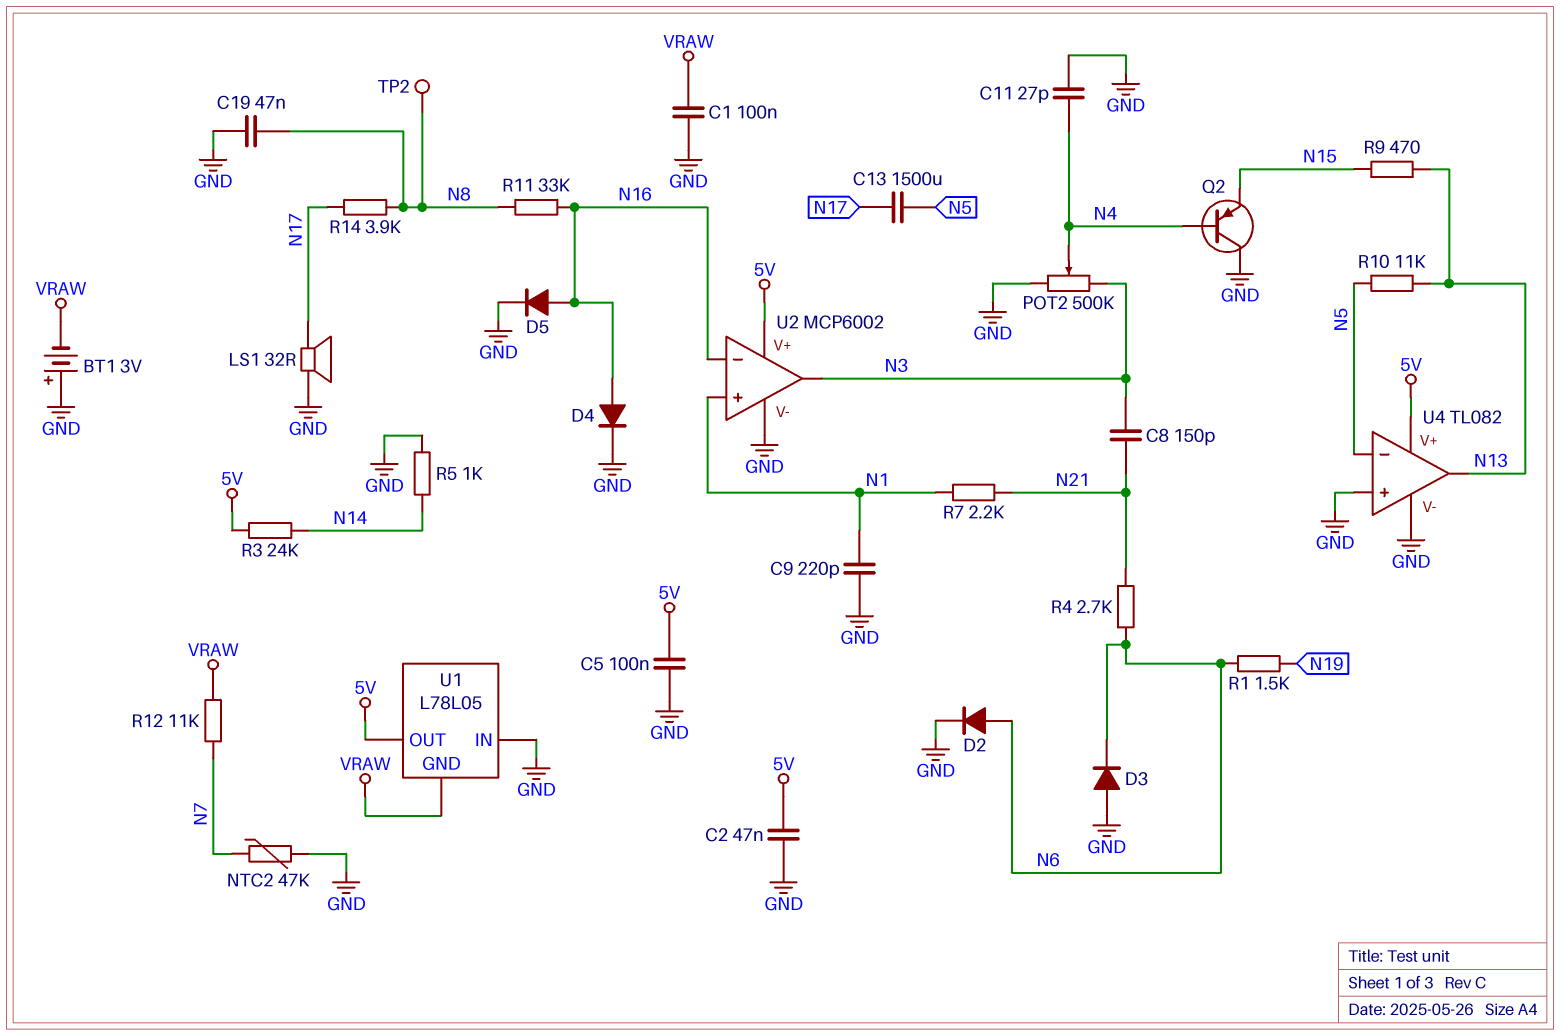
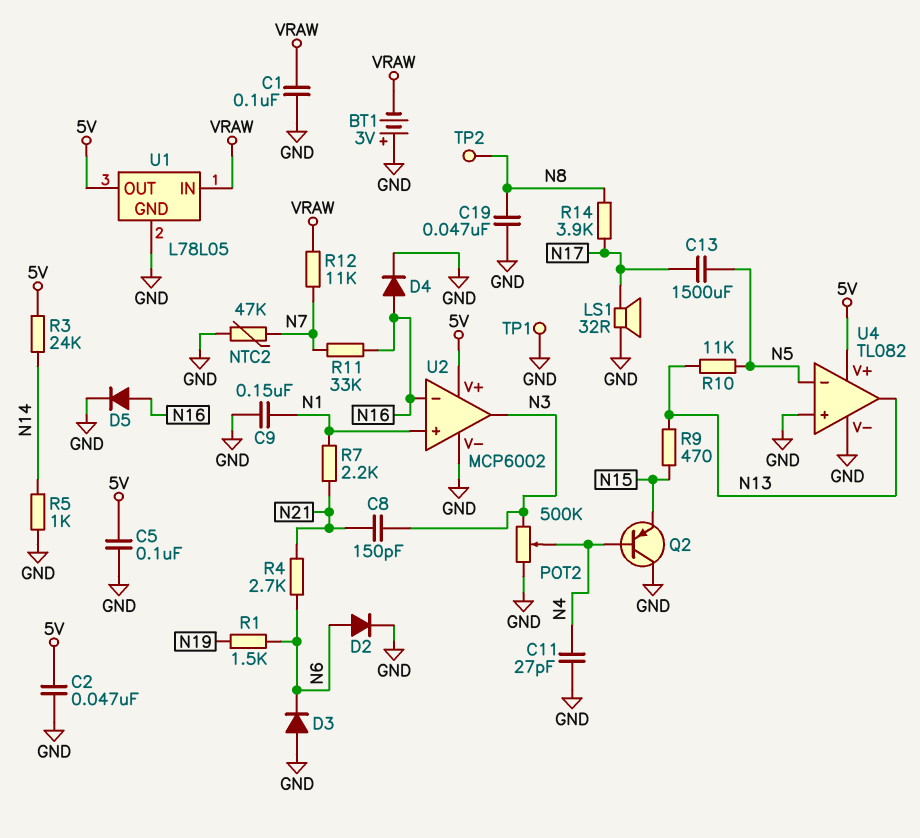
C9: 220pF (GND, N1) -> 150nF (GND, N1)
R11: 33k (N8, N16) -> 33k (N7, N16)
TP1: none -> test point (GND)
U1 pin GND: VRAW -> GND
U1 pin IN: GND -> VRAW

